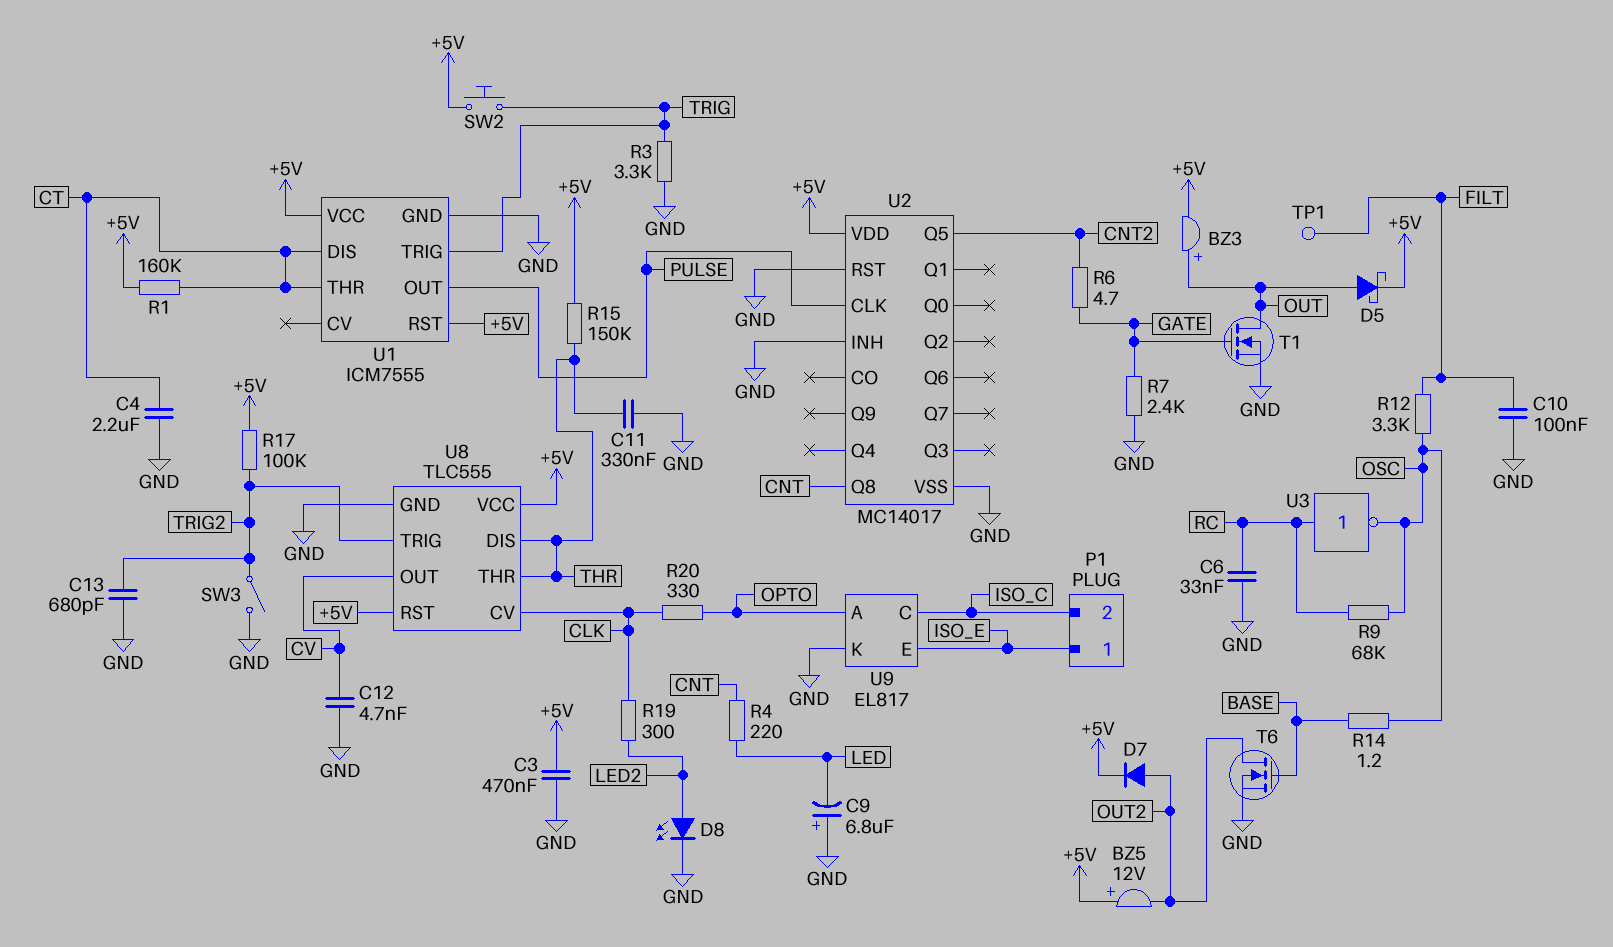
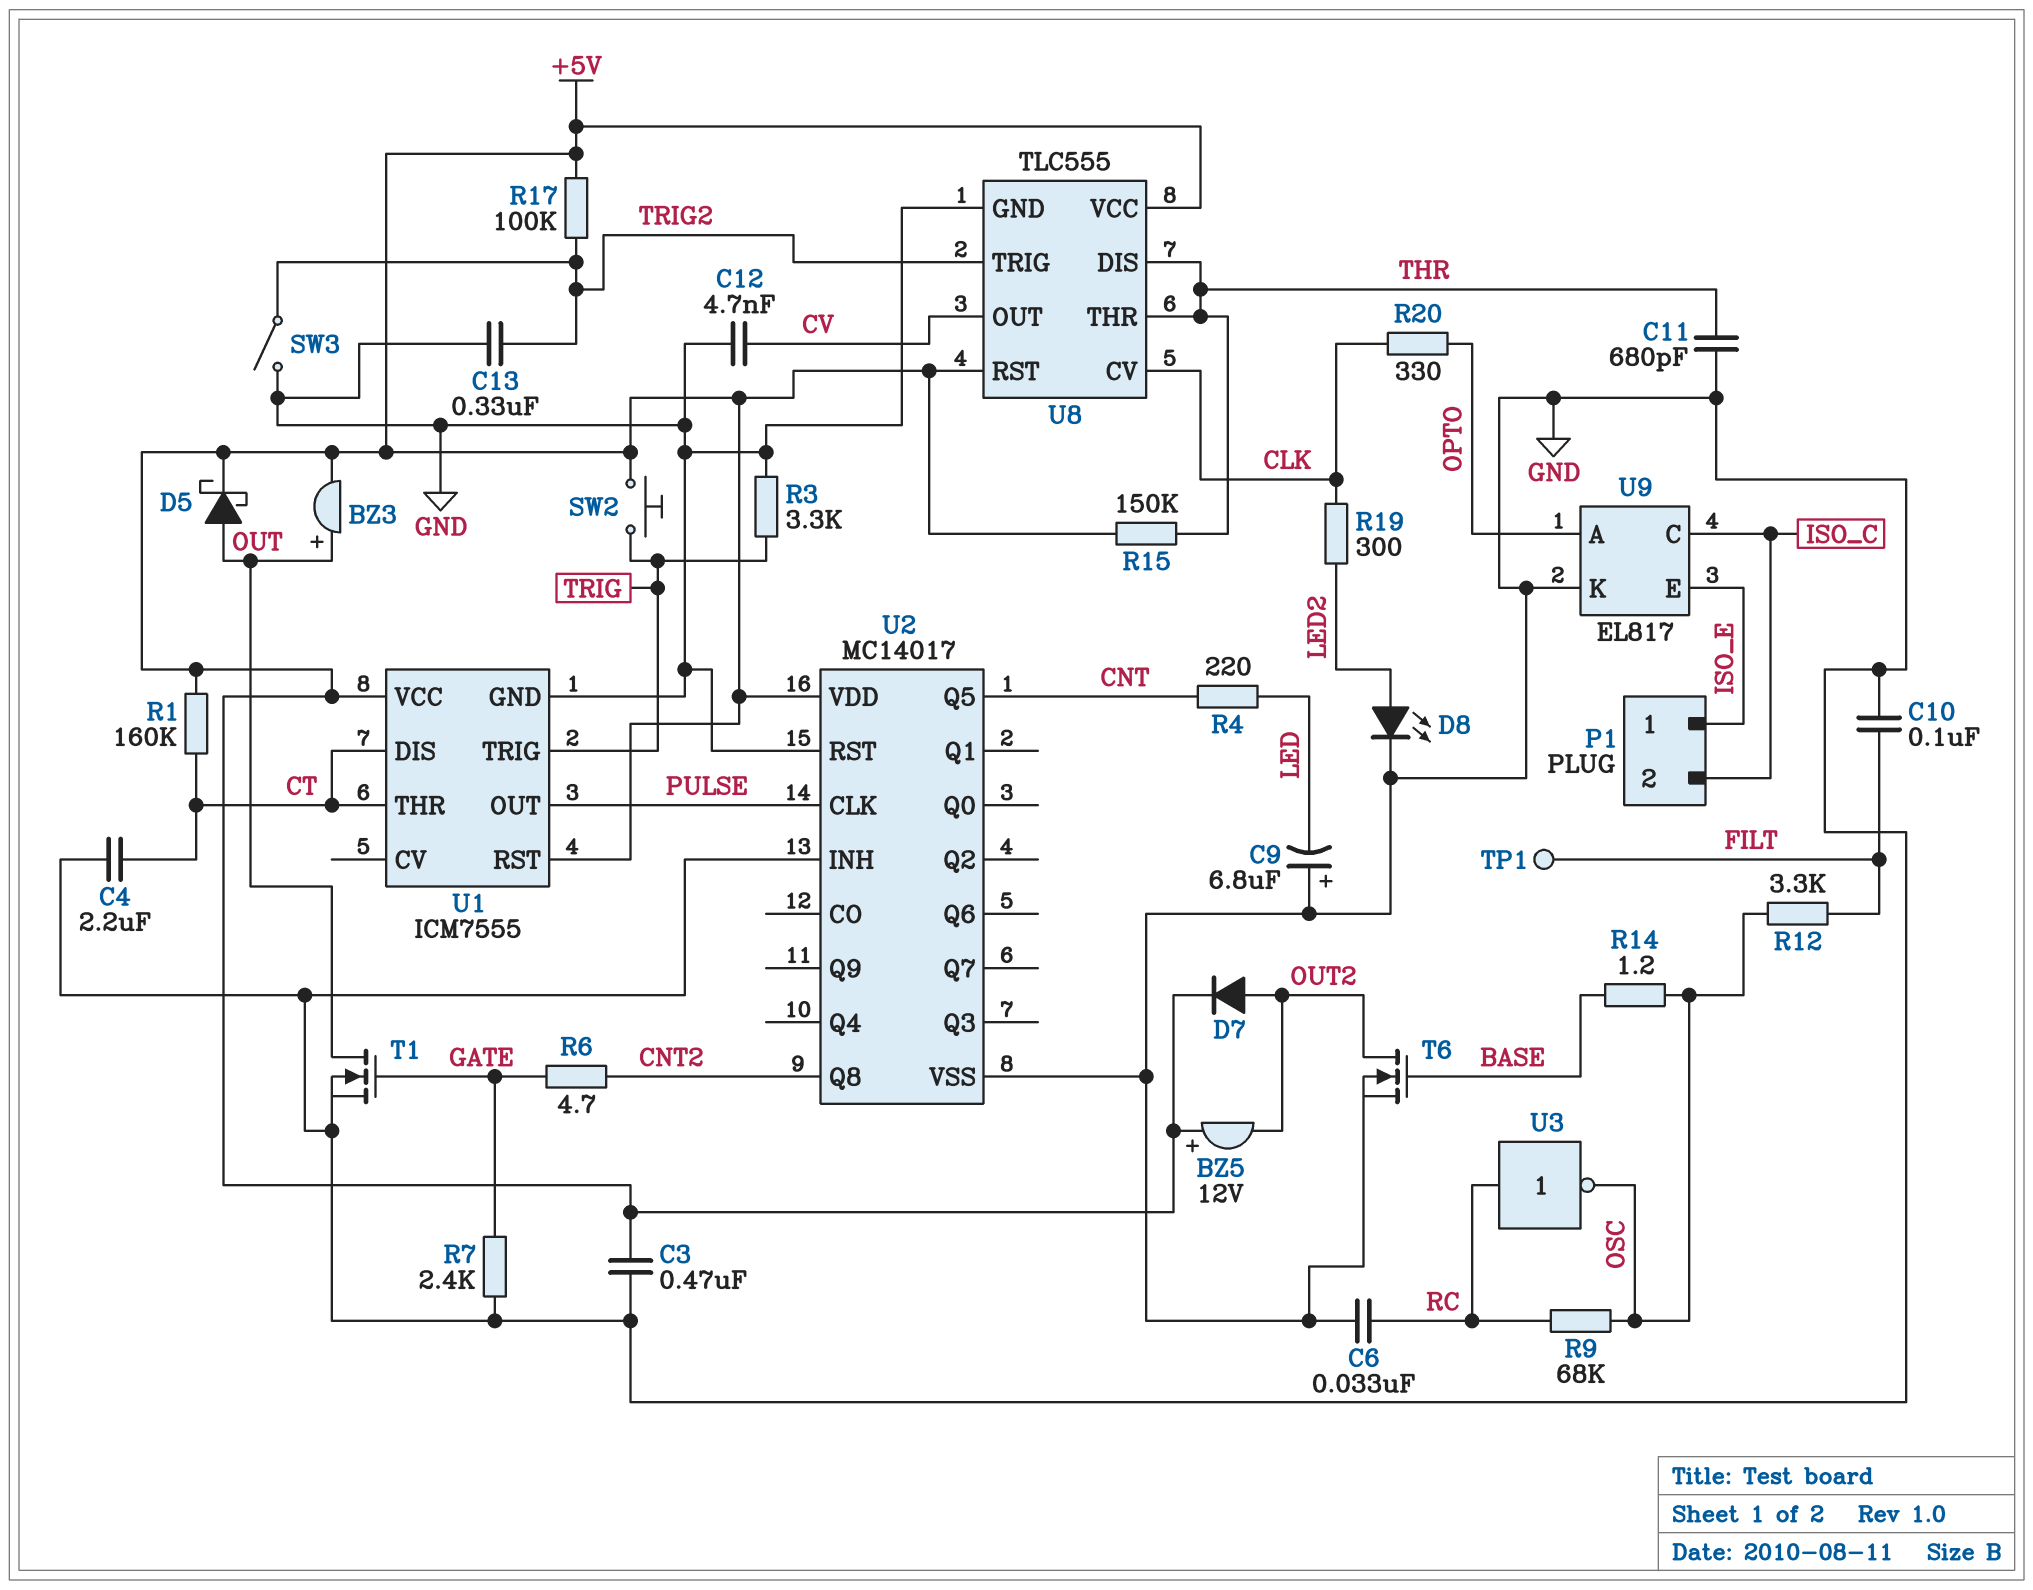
C11: 330nF (GND, THR) -> 680pF (GND, THR)
C13: 680pF (GND, TRIG2) -> 330nF (GND, TRIG2)
U2 pin Q5: CNT2 -> CNT
U2 pin Q8: CNT -> CNT2

